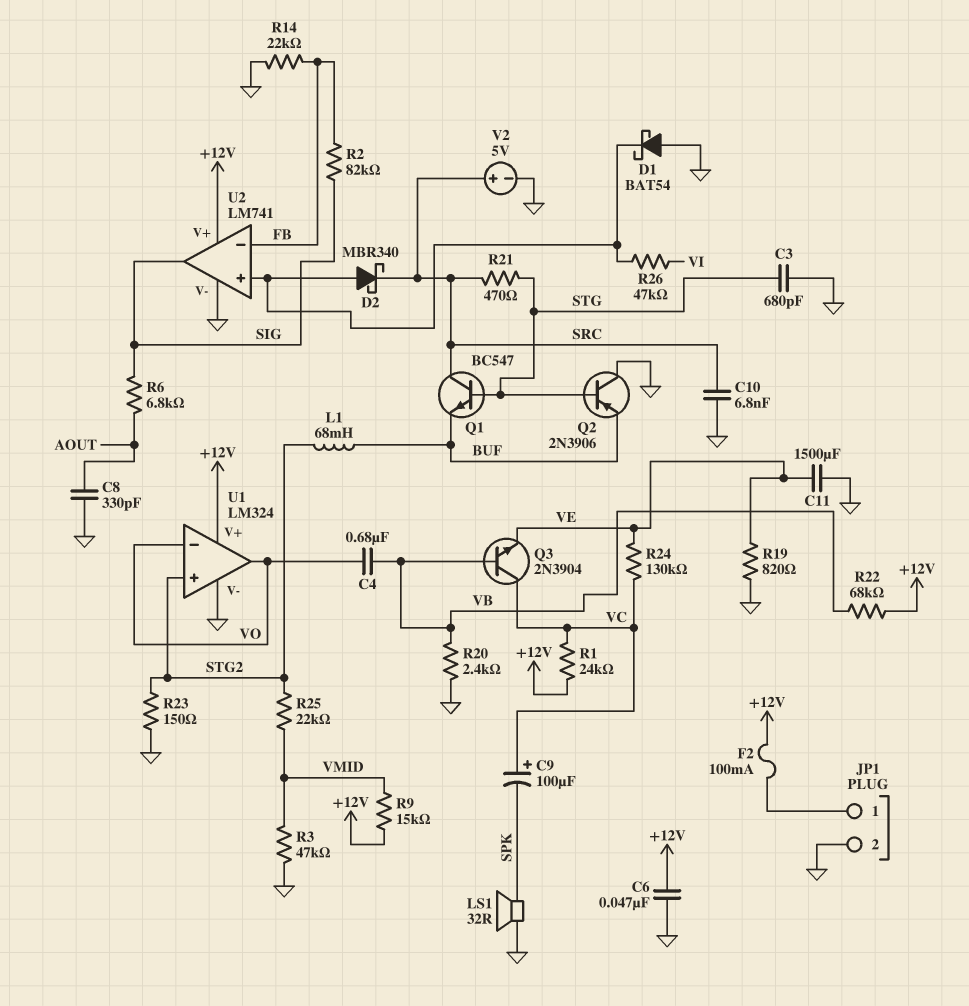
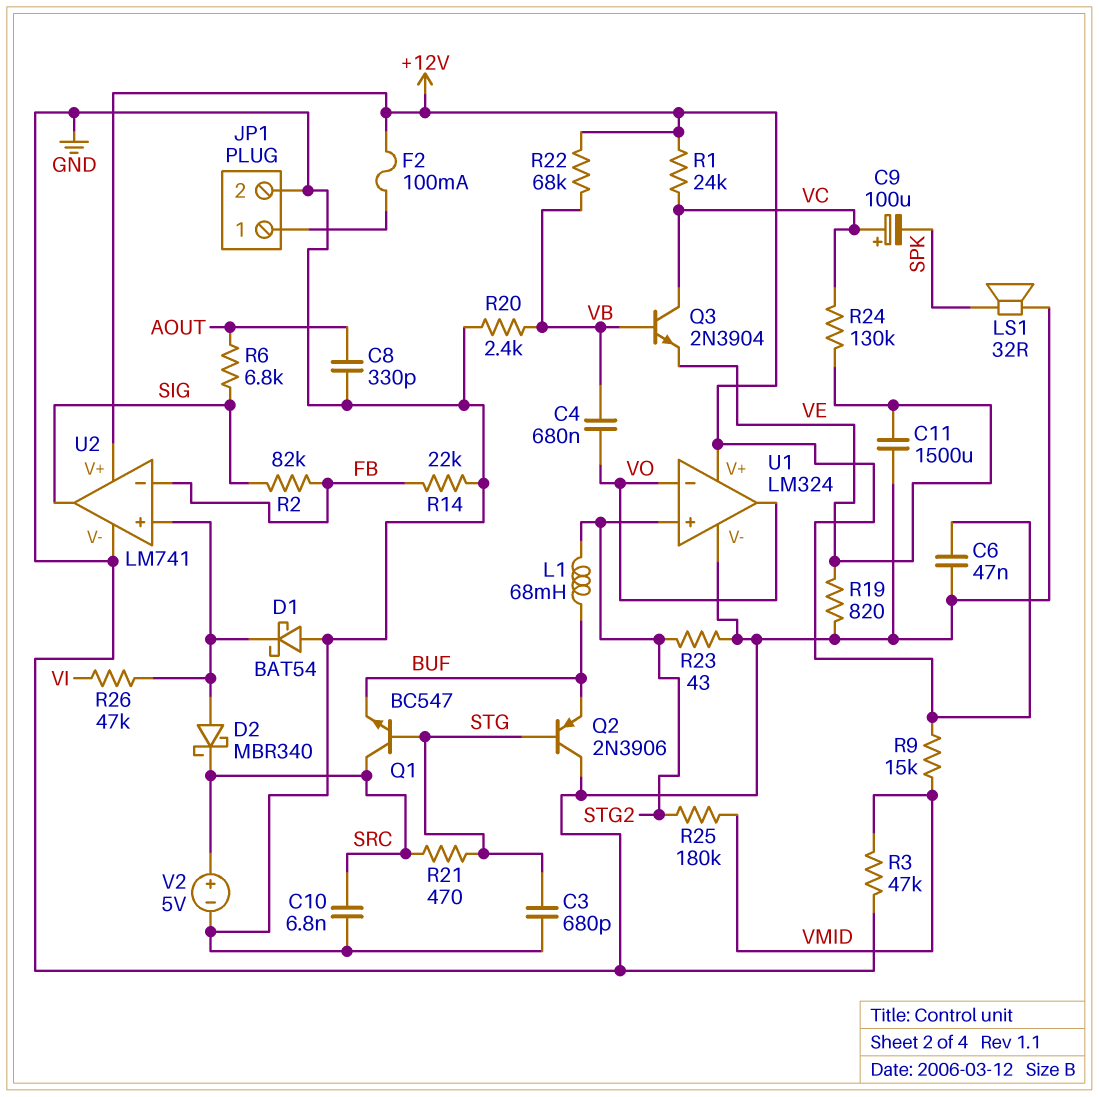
R23: 150 (GND, STG2) -> 43 (GND, STG2)
R25: 22k (STG2, VMID) -> 180k (STG2, VMID)

